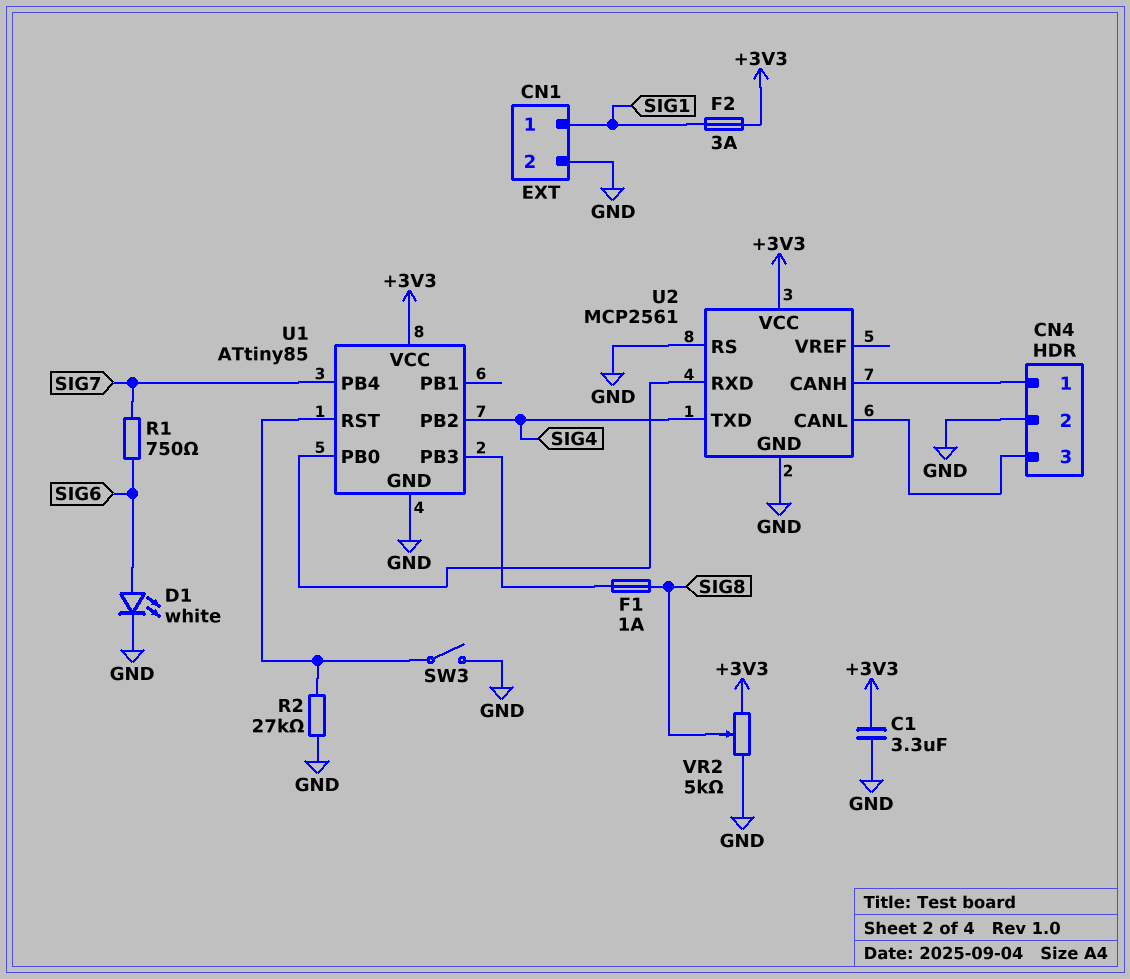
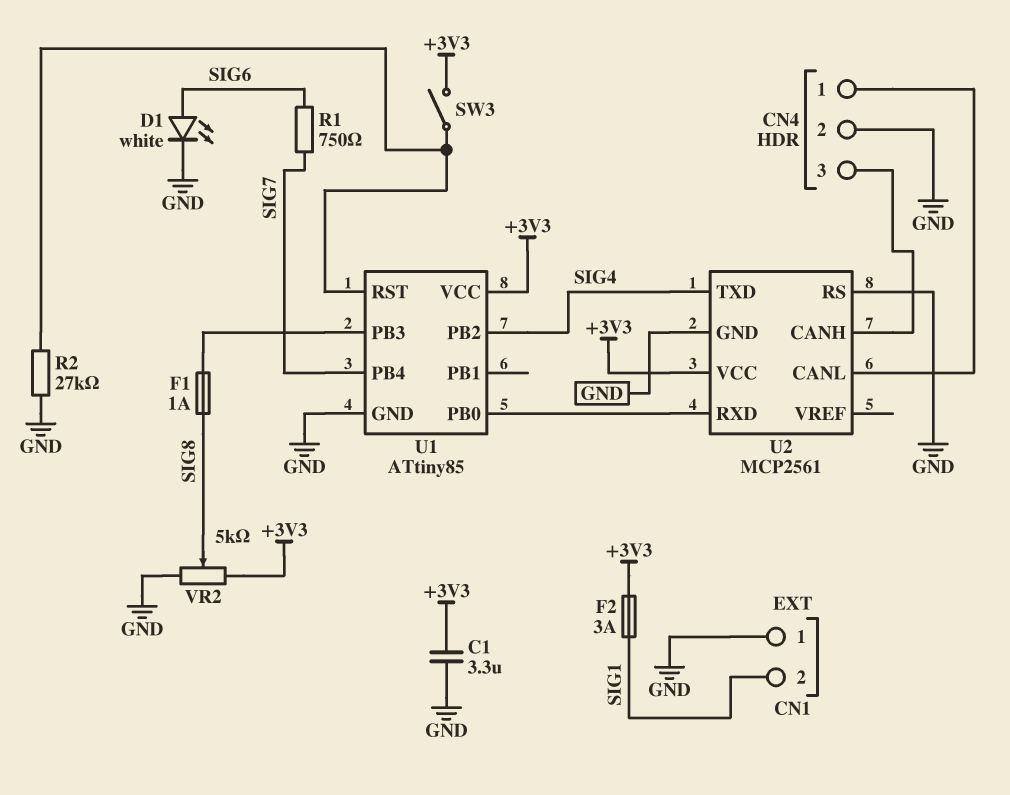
CN1 pin 1: SIG1 -> GND
CN1 pin 2: GND -> SIG1
SW3: switch (GND, U1/RST) -> switch (+3V3, U1/RST)
U2 pin CANH: CN4/1 -> CN4/3
U2 pin CANL: CN4/3 -> CN4/1

